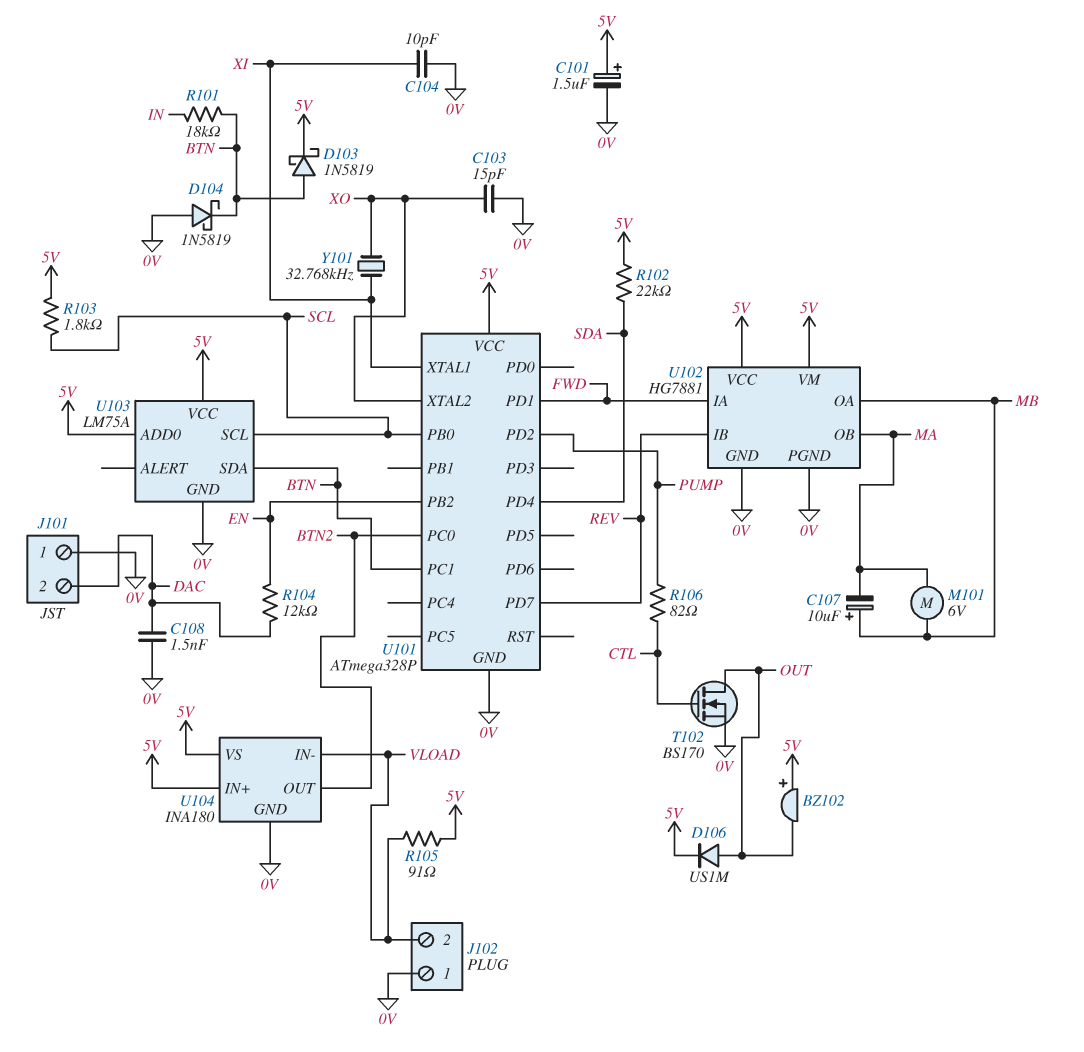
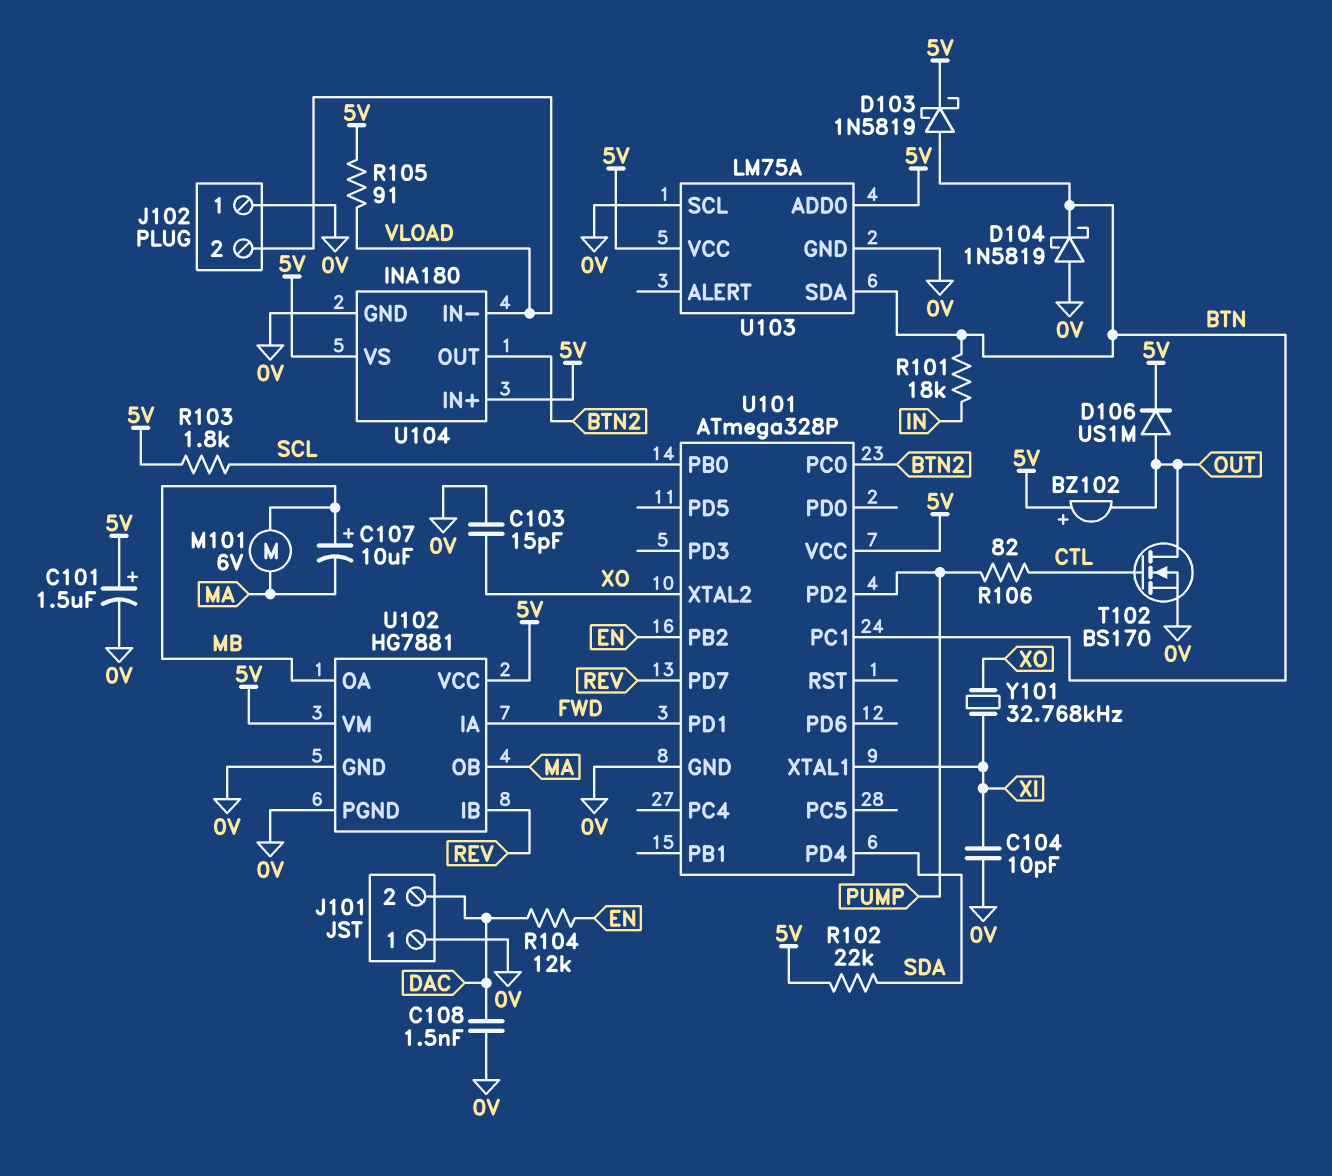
U103 pin SCL: SCL -> 0V

